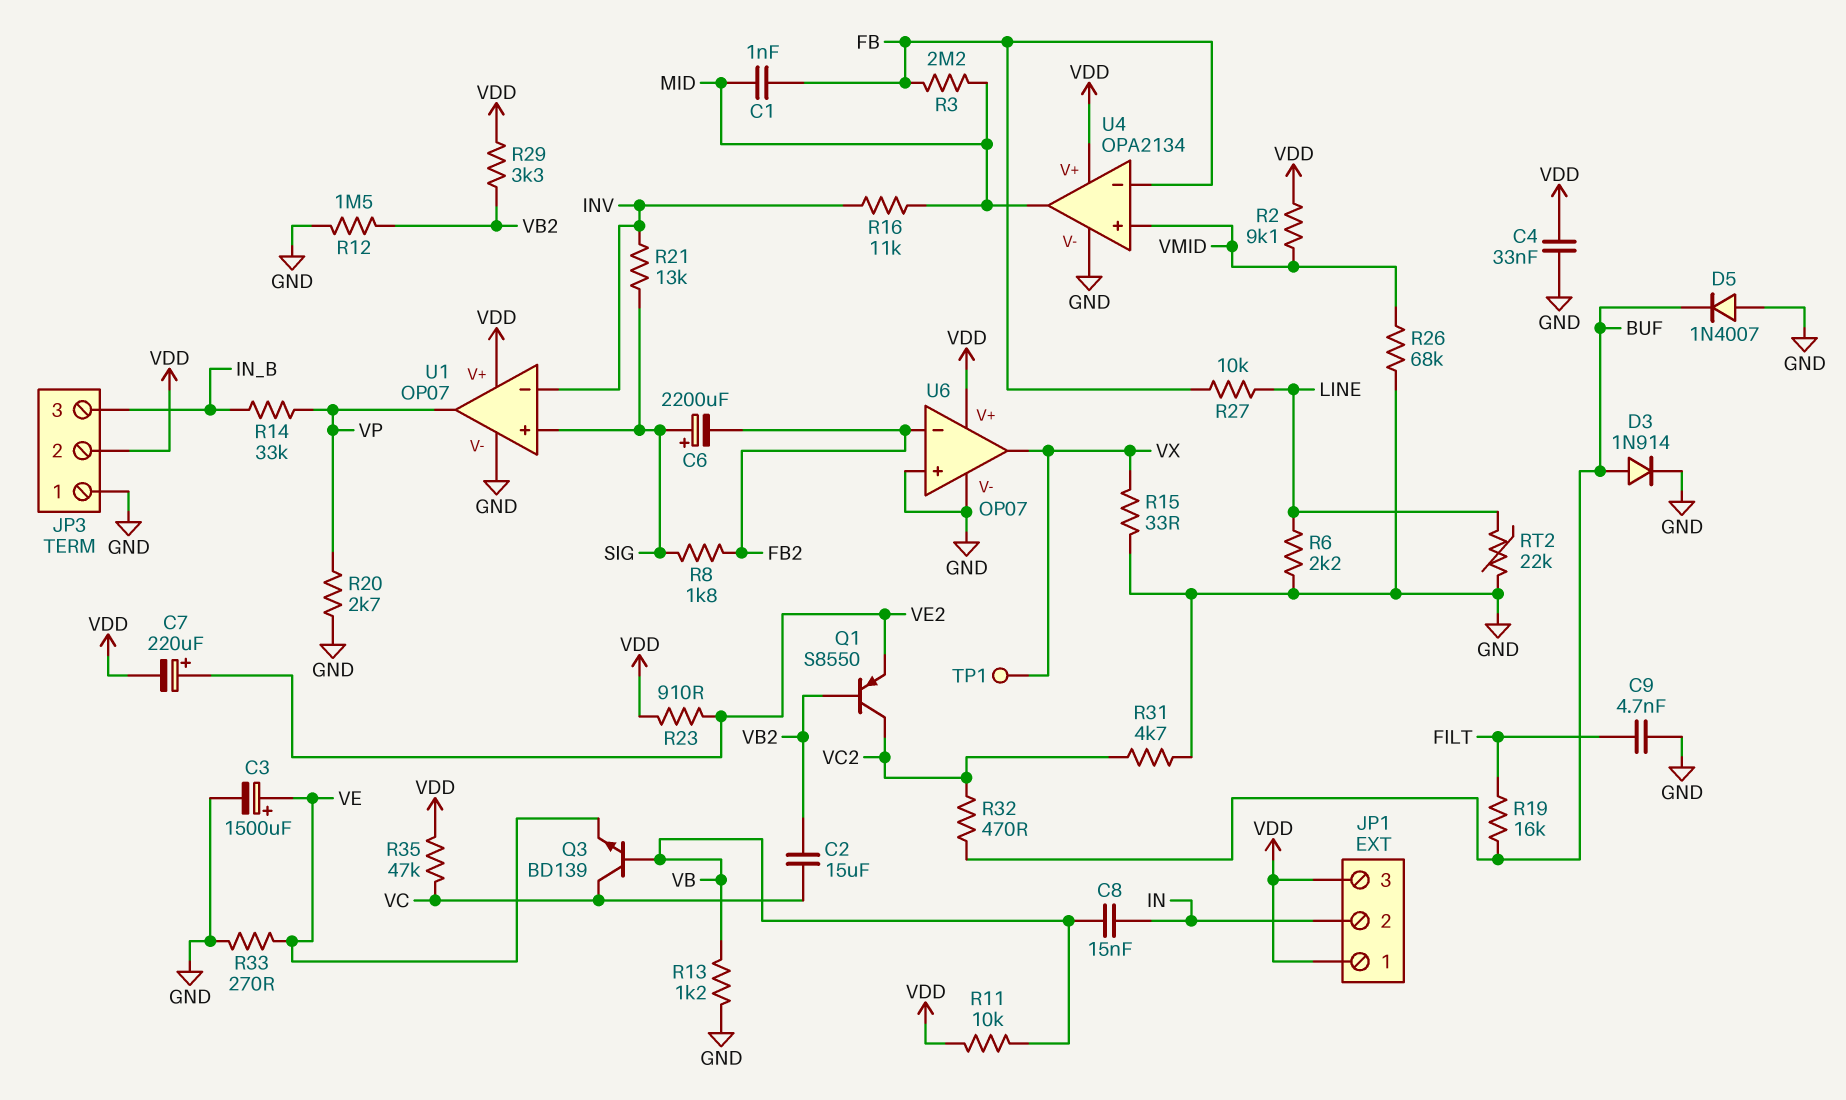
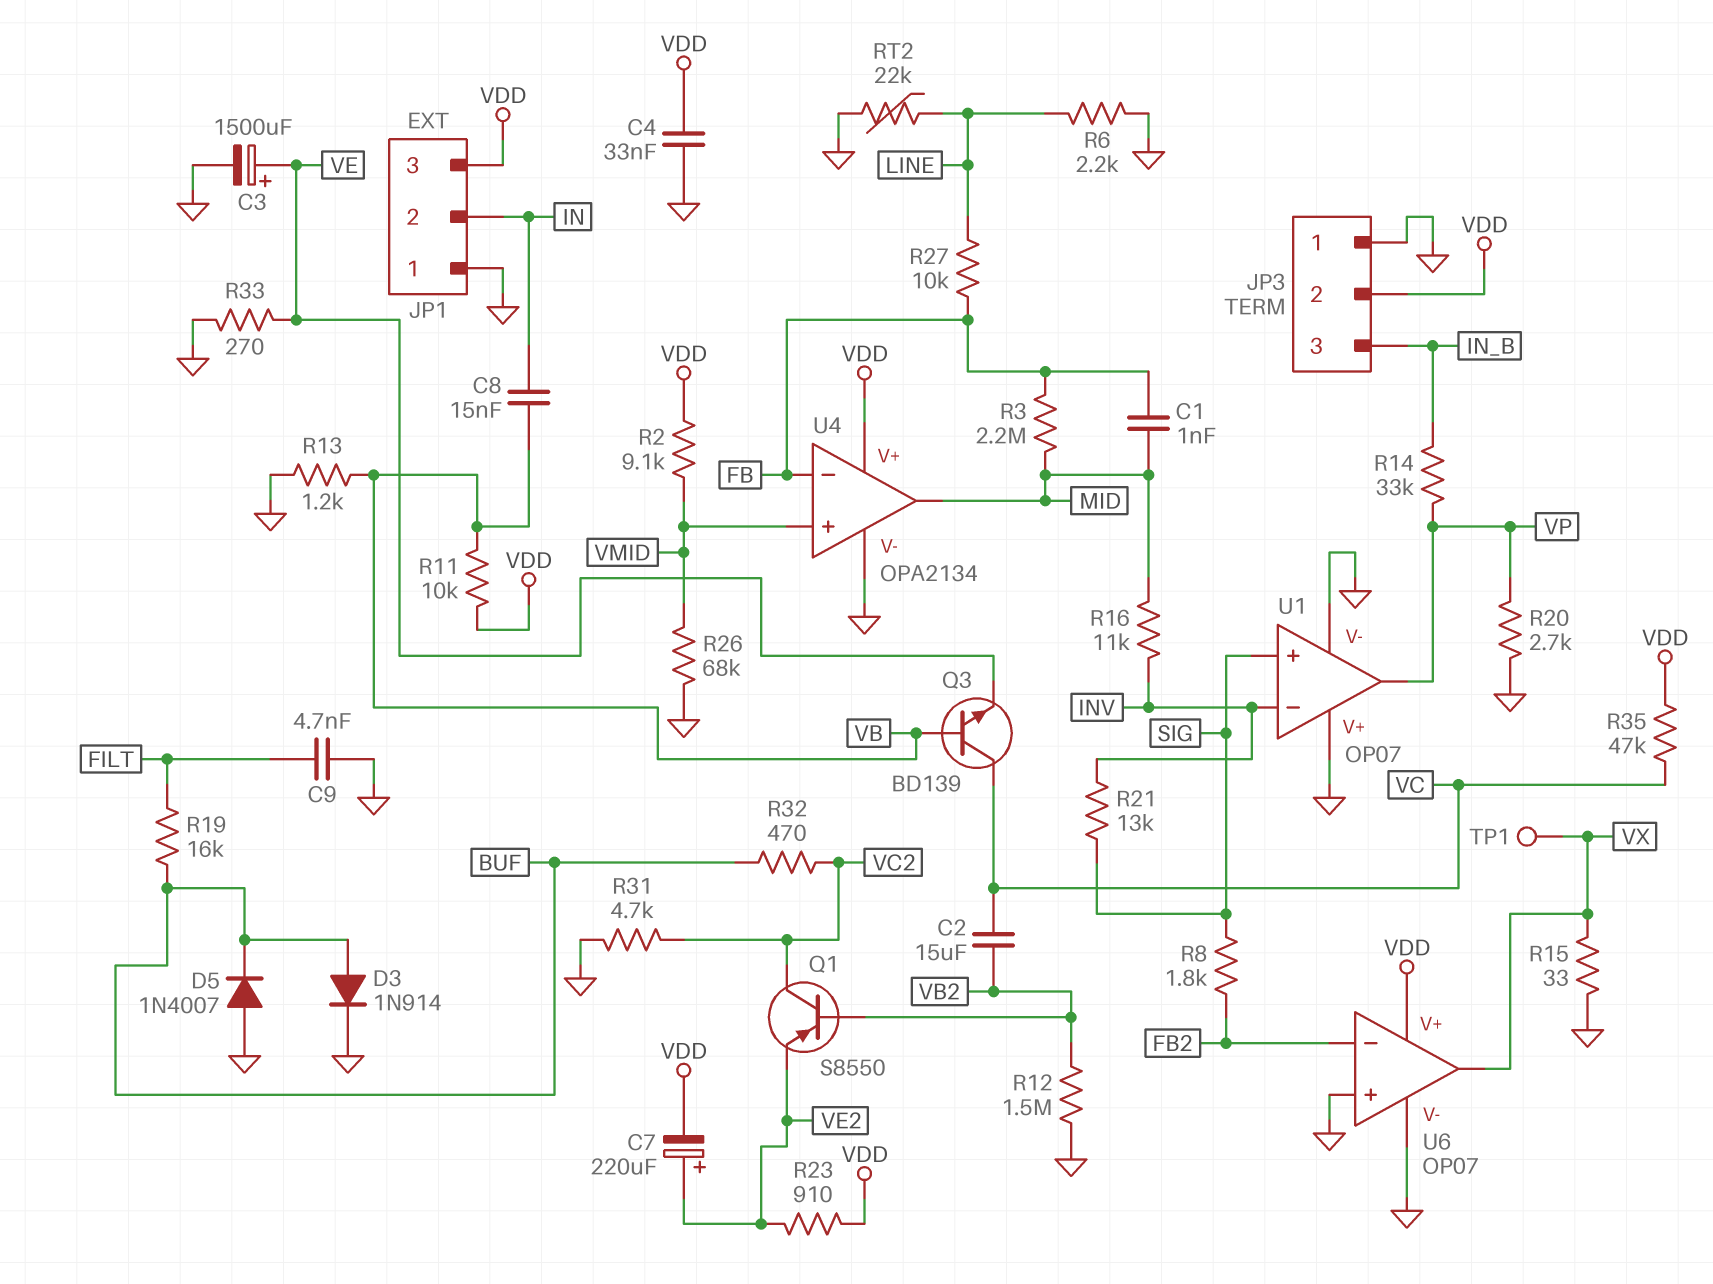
C6: 2200uF (plus SIG, minus FB2) -> none
JP1 pin 1: VDD -> GND
R29: 3.3k (VB2, VDD) -> none
U1 pin V+: VDD -> GND

